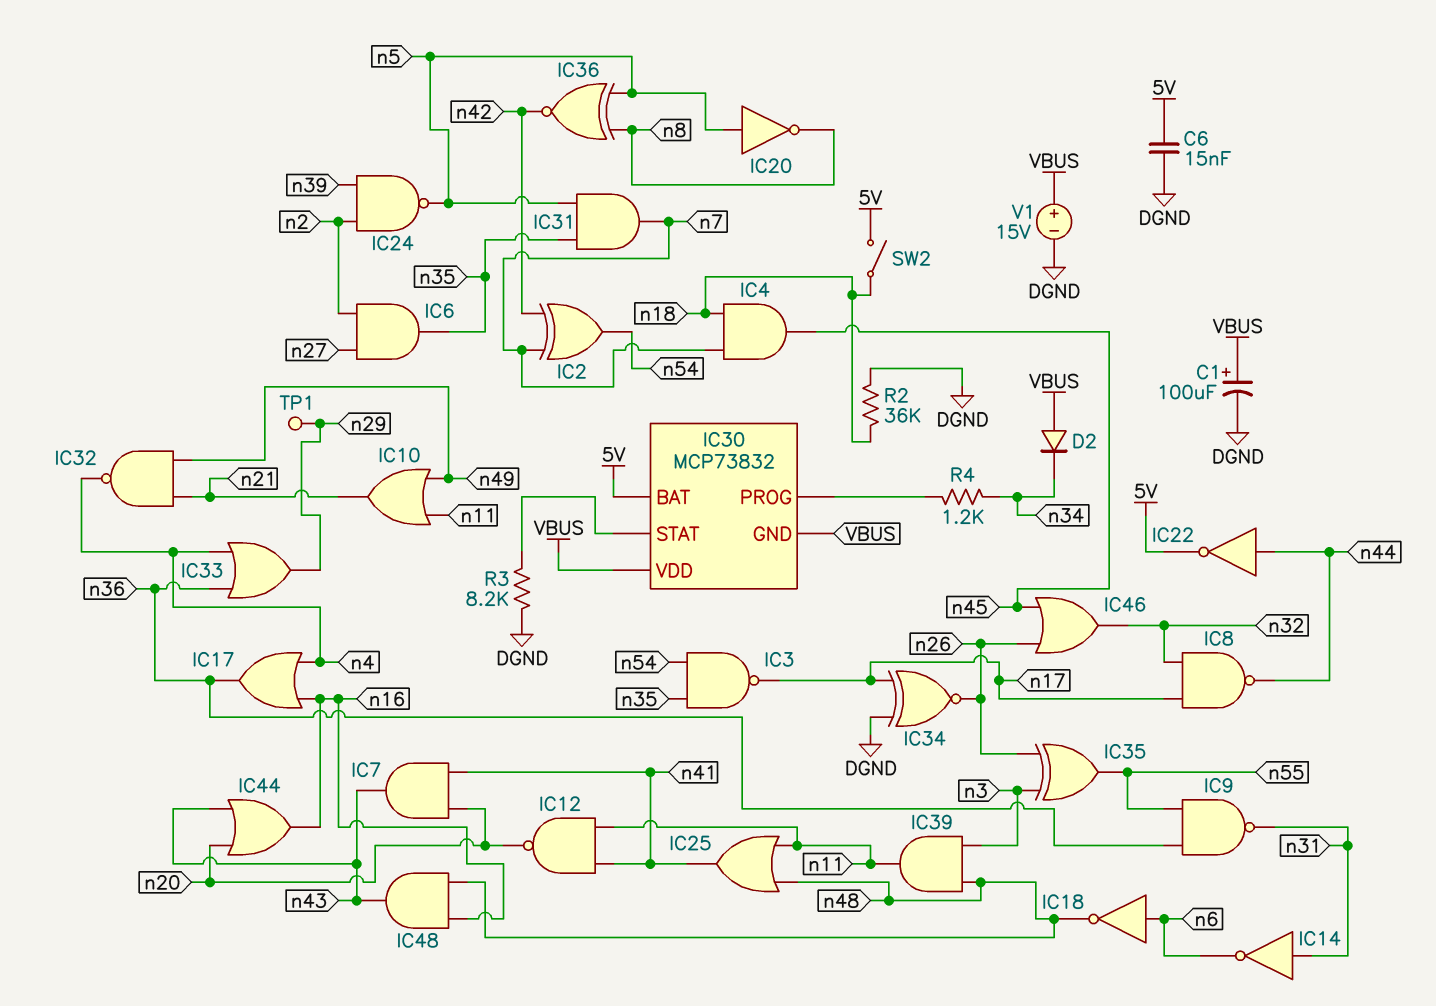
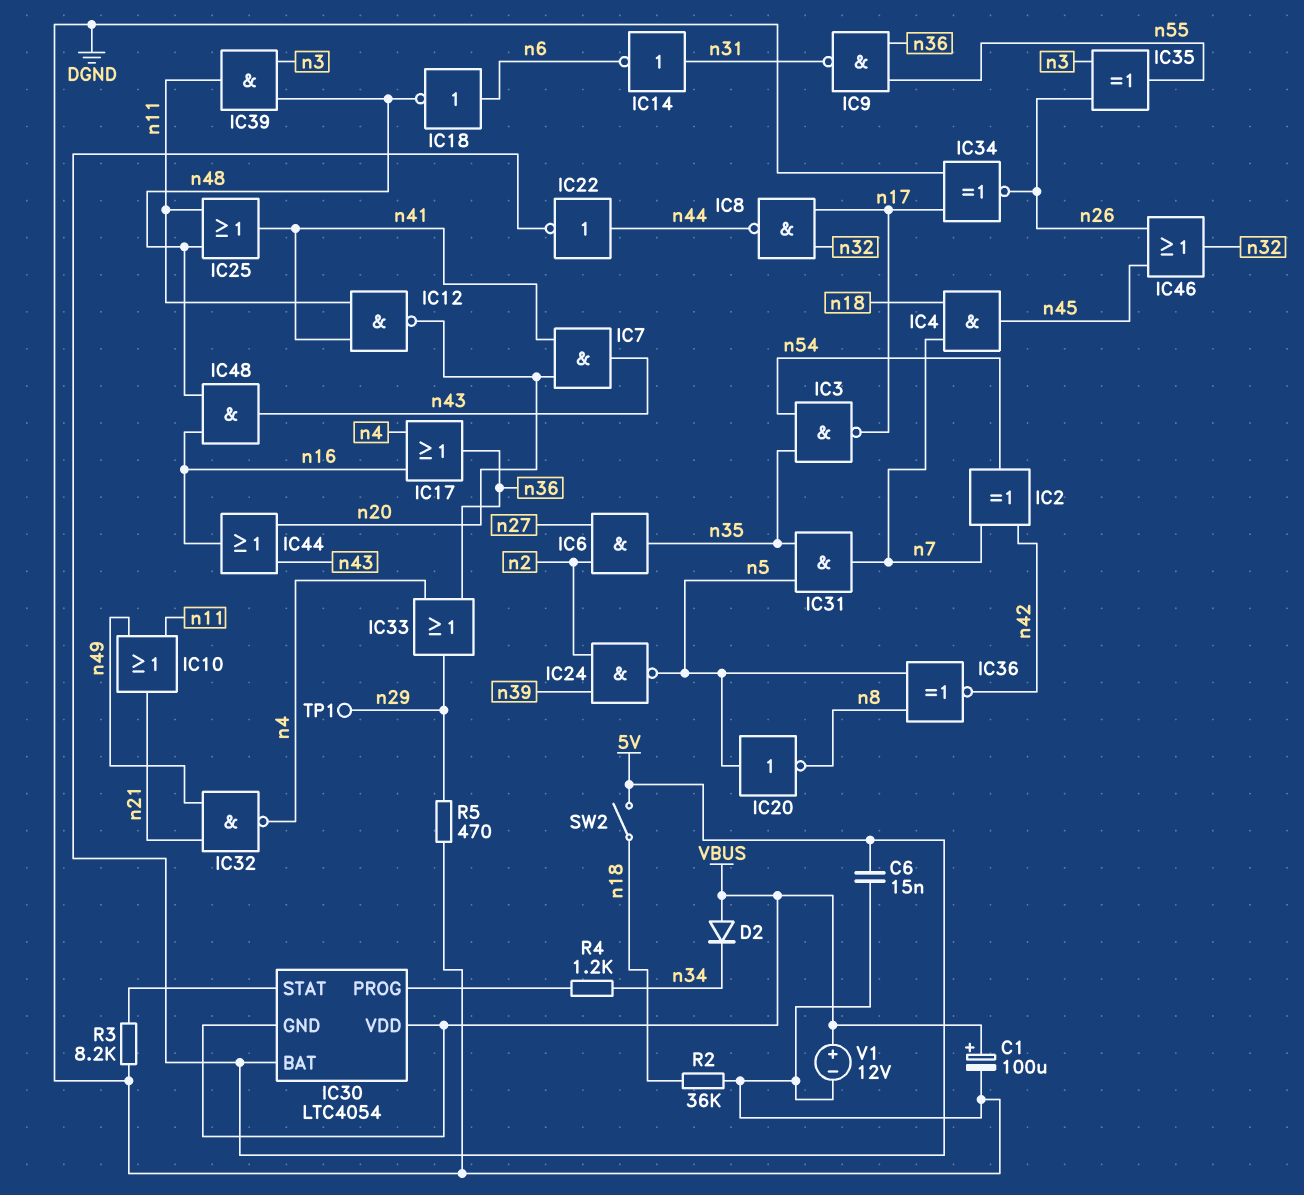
IC30: MCP73832 -> LTC4054
R5: none -> 470 (DGND, n29)
V1: 15V (plus VBUS, minus DGND) -> 12V (plus VBUS, minus DGND)

